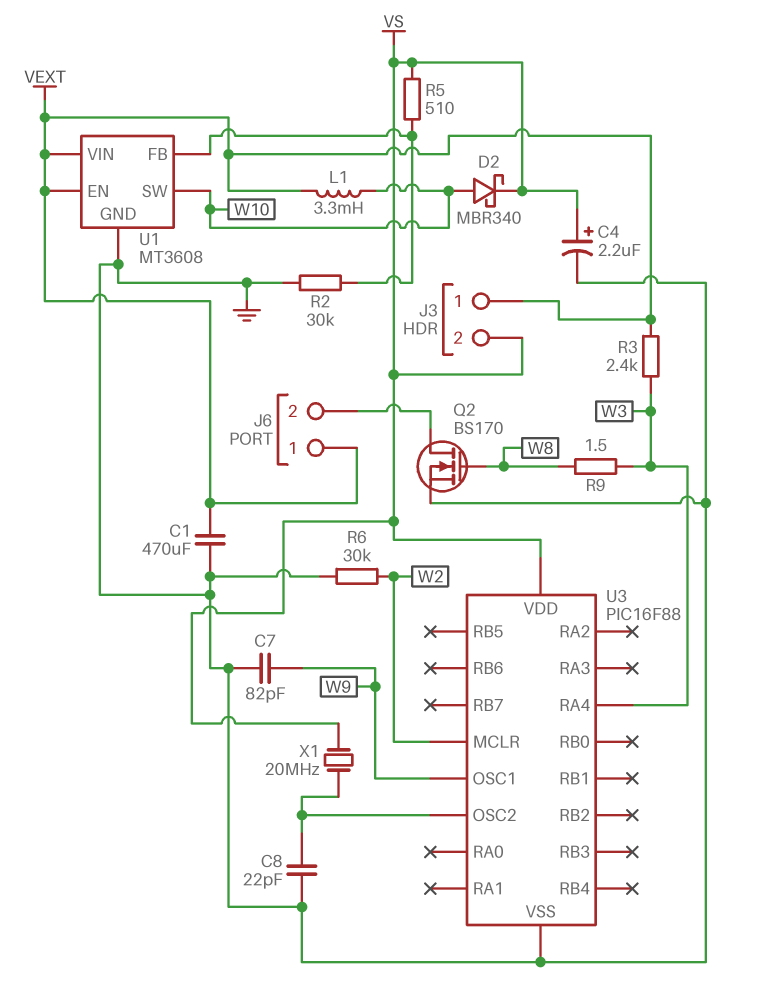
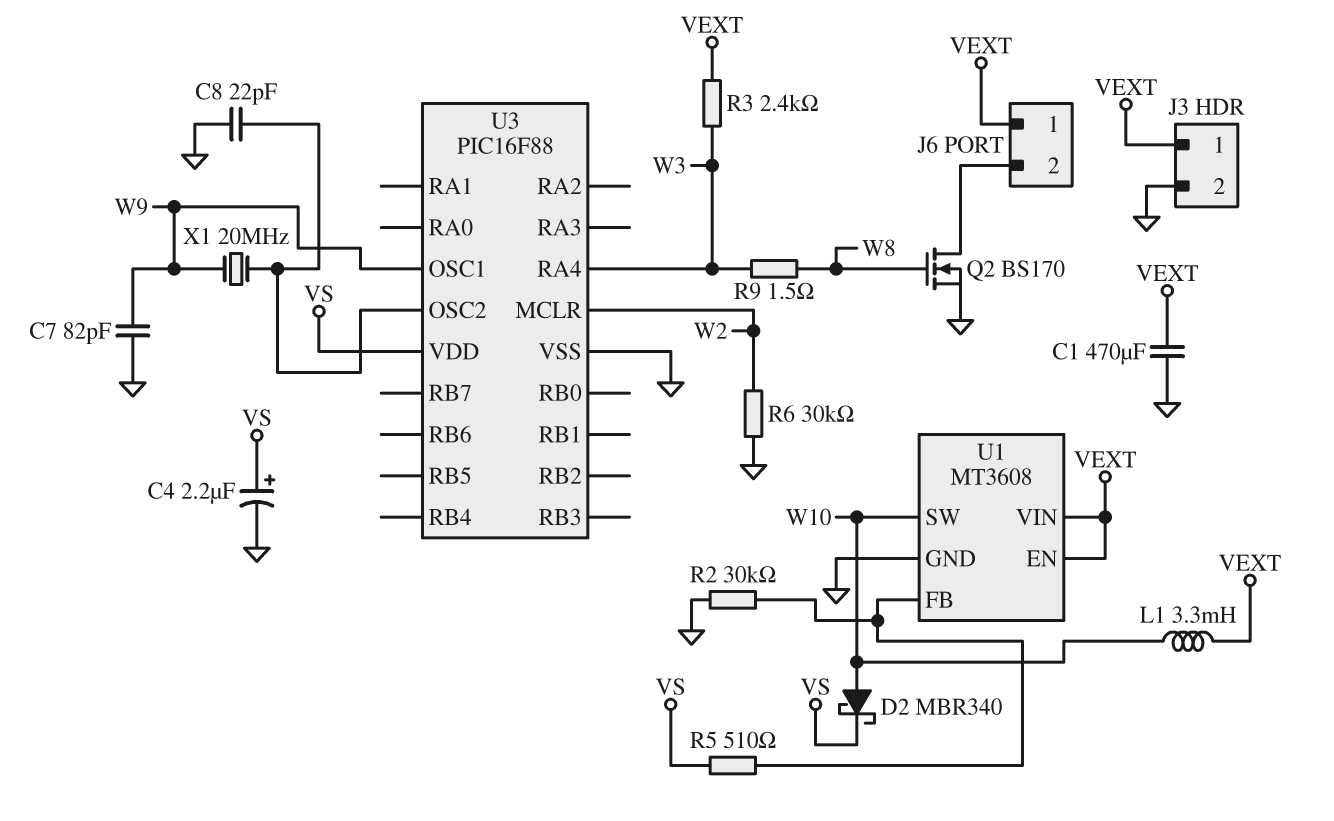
J3 pin 2: VS -> GND
X1: 20MHz (U3/OSC2, VS) -> 20MHz (U3/OSC2, W9)

